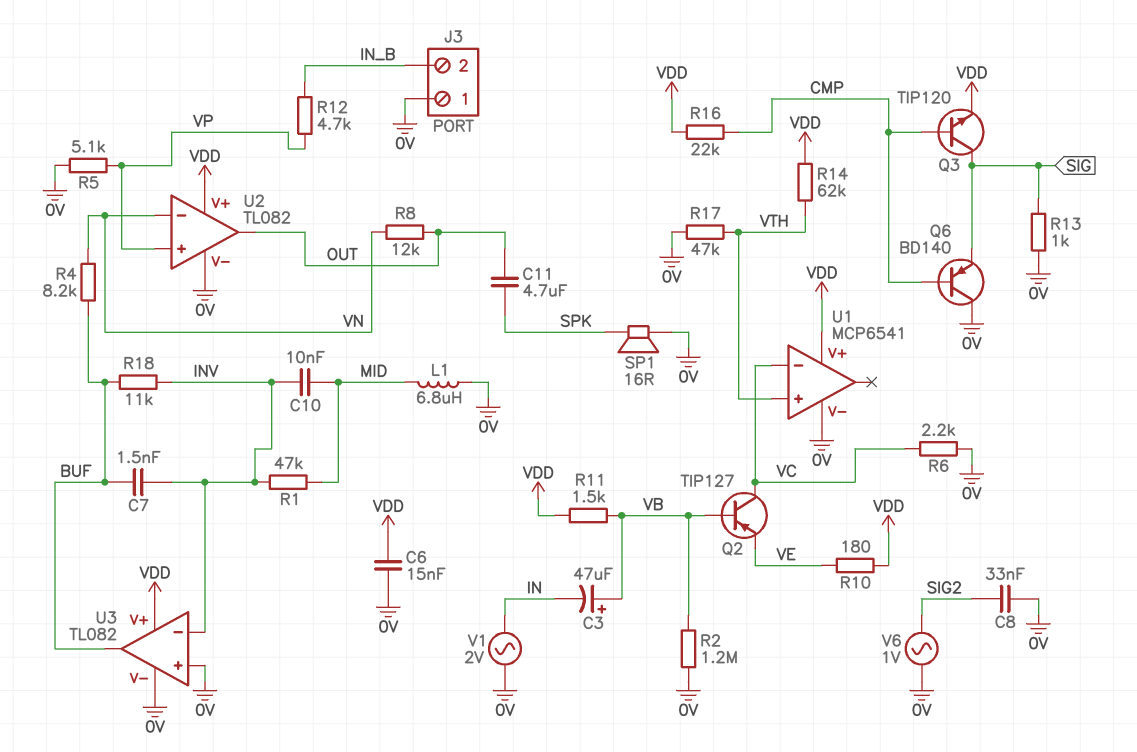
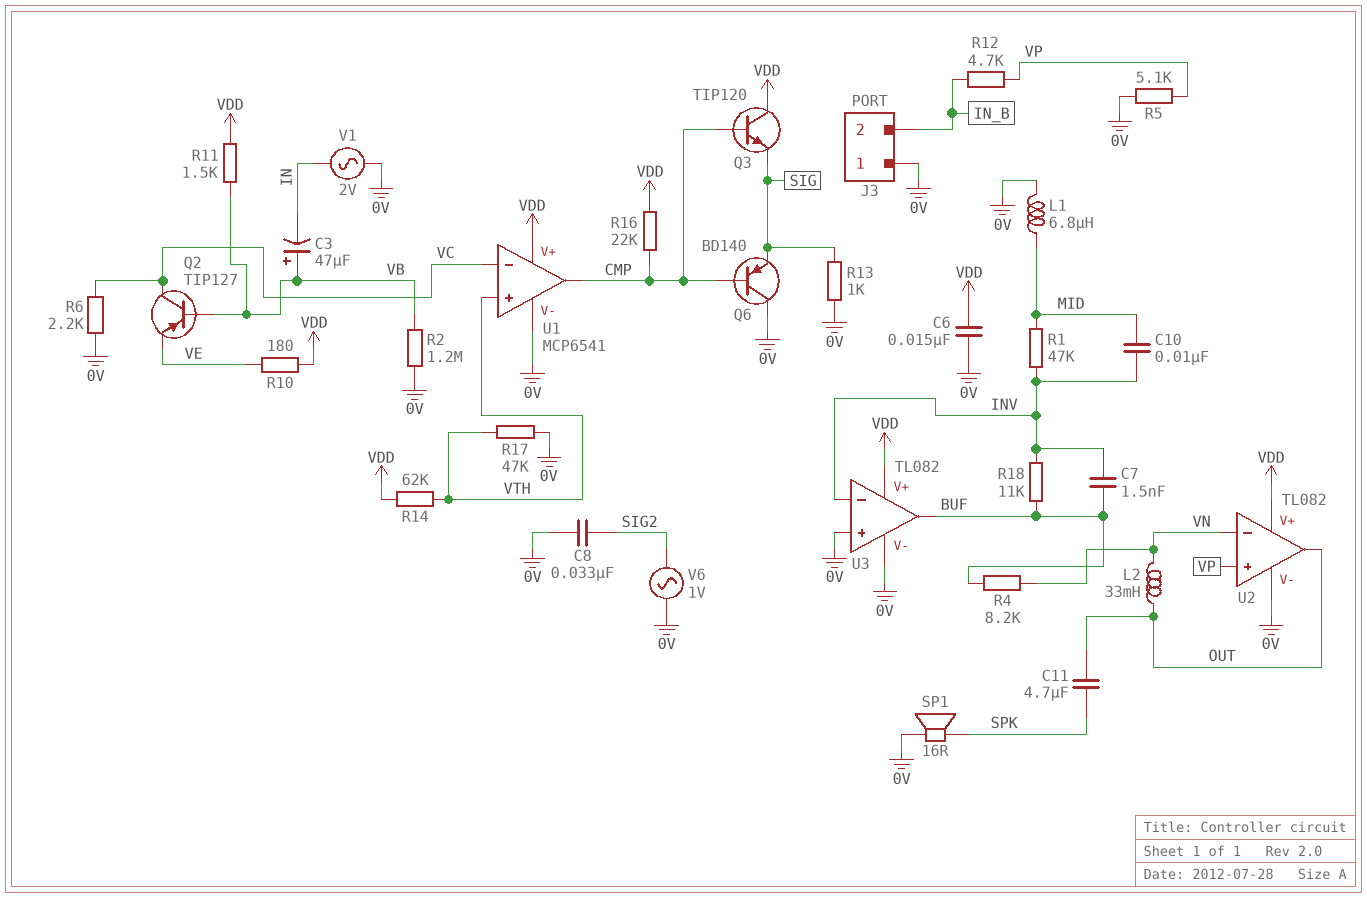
L2: none -> 33mH (OUT, VN)
Q3: NPN TIP120 (B CMP, C SIG, E VDD) -> NPN TIP120 (B CMP, C VDD, E SIG)
R8: 12k (OUT, VN) -> none
U1 pin out: none -> CMP

